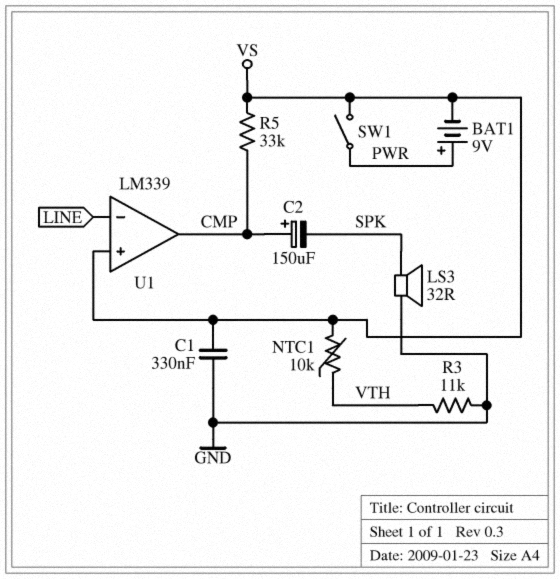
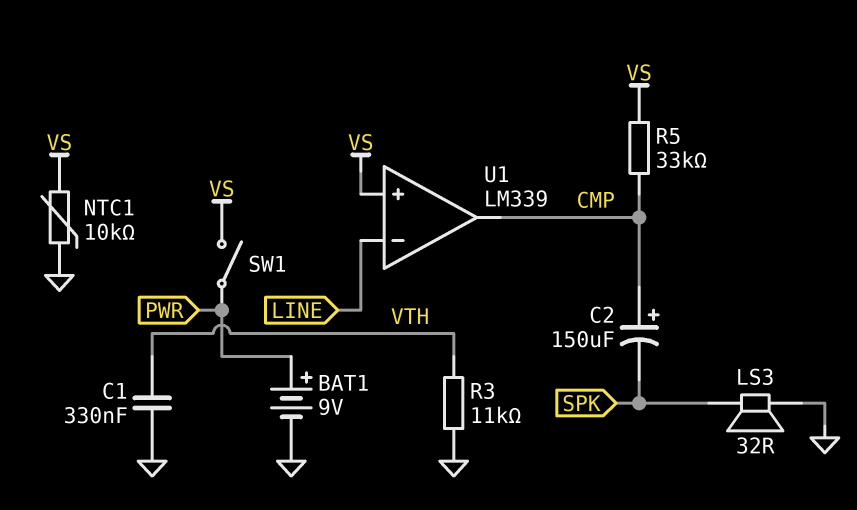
BAT1: 9V (plus PWR, minus VS) -> 9V (plus PWR, minus GND)
C1: 330nF (GND, VS) -> 330nF (GND, VTH)
NTC1: 10k (VS, VTH) -> 10k (GND, VS)

